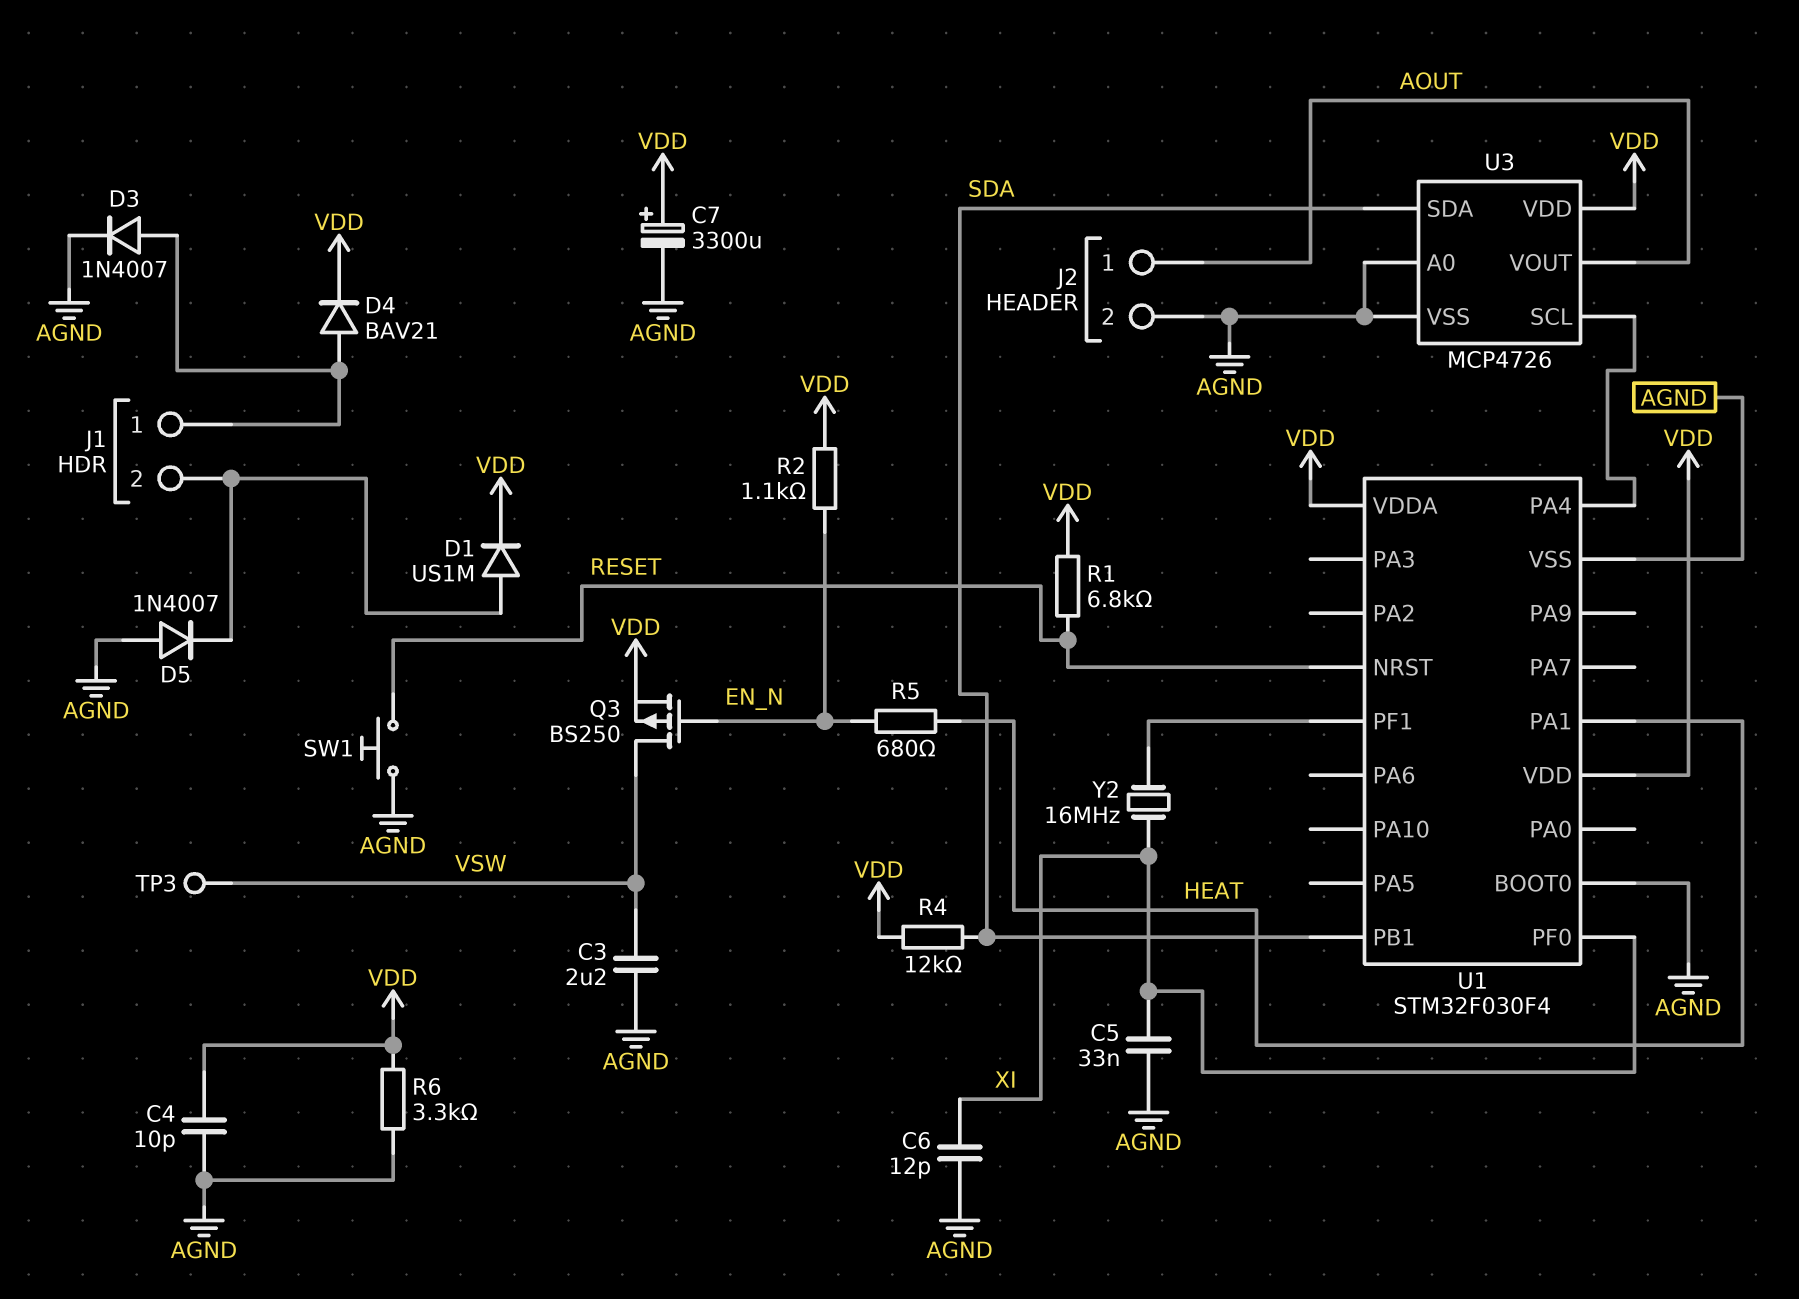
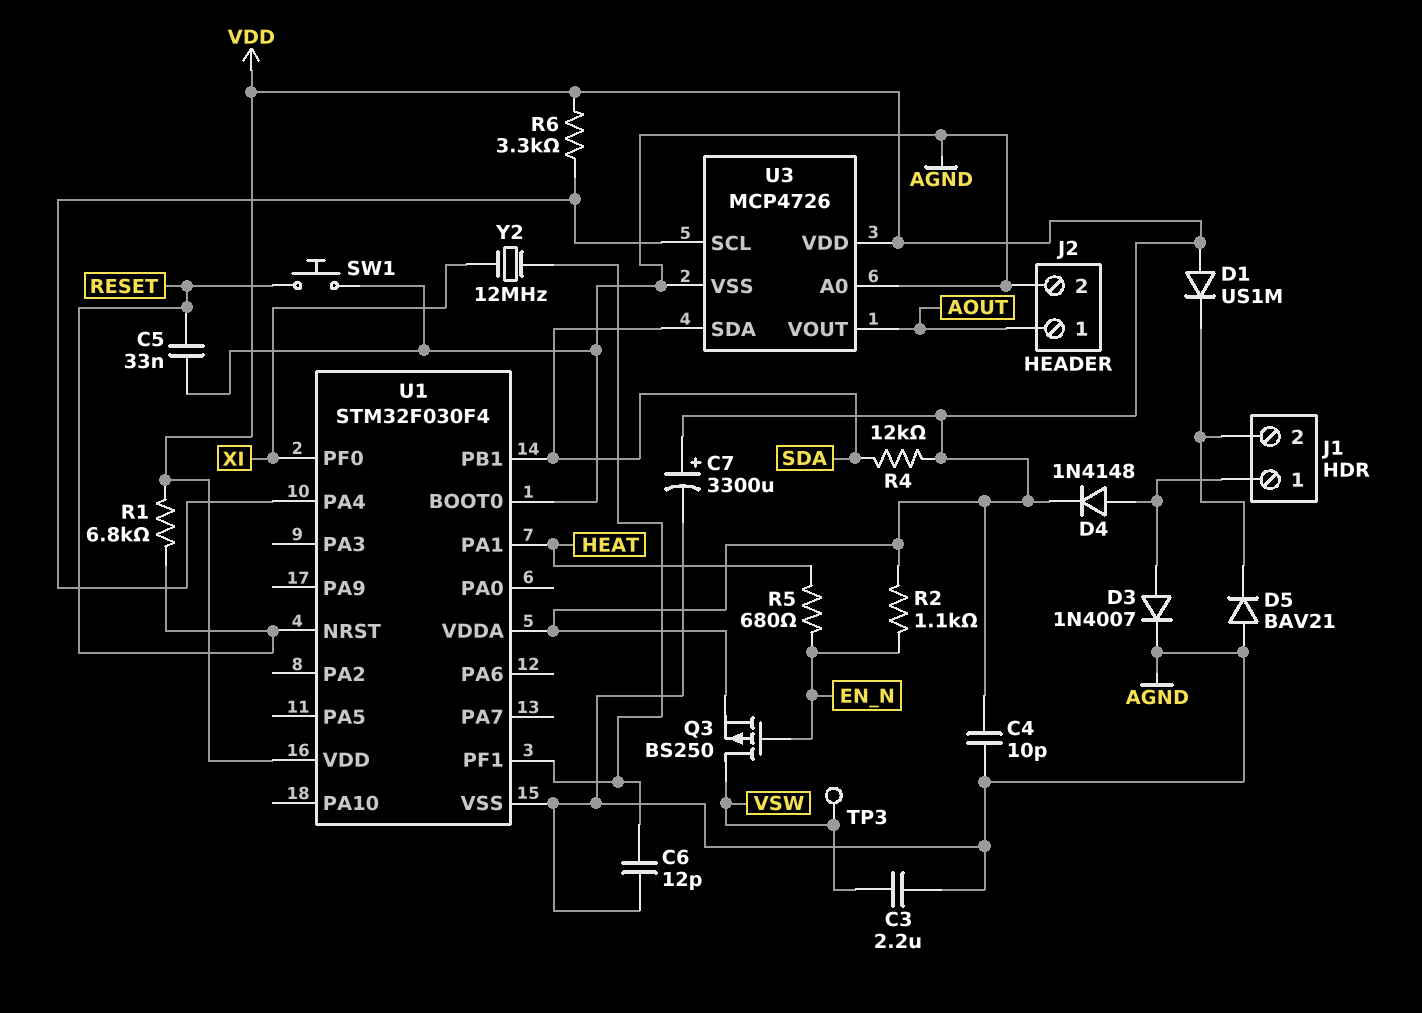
C5: 33nF (AGND, XI) -> 33nF (AGND, RESET)
C6: 12pF (AGND, XI) -> 12pF (AGND, U1/PF1)
D1: diode US1M (A J1/2, K VDD) -> diode US1M (A VDD, K J1/2)
D4: diode BAV21 (A J1/1, K VDD) -> diode 1N4148 (A J1/1, K VDD)
D5: diode 1N4007 (A AGND, K J1/2) -> diode BAV21 (A AGND, K J1/2)
R6: 3.3k (AGND, VDD) -> 3.3k (U1/PA4, VDD)
Y2: 16MHz (U1/PF1, XI) -> 12MHz (U1/PF1, XI)

